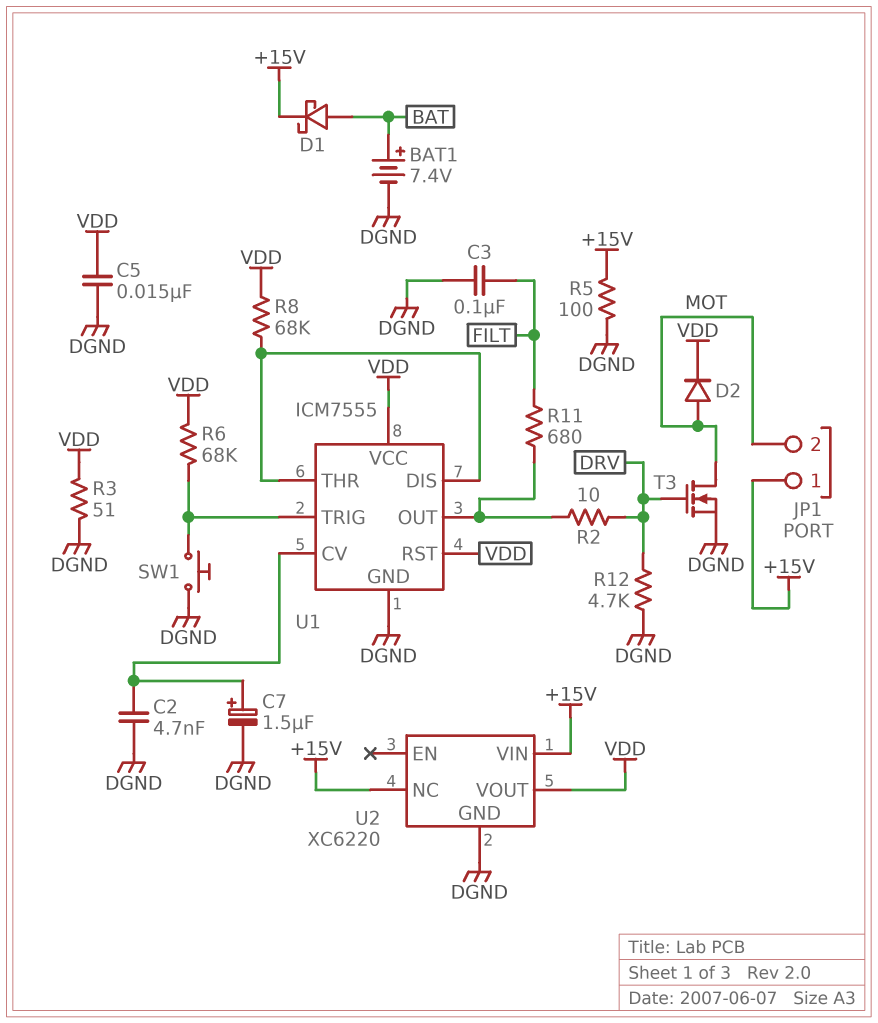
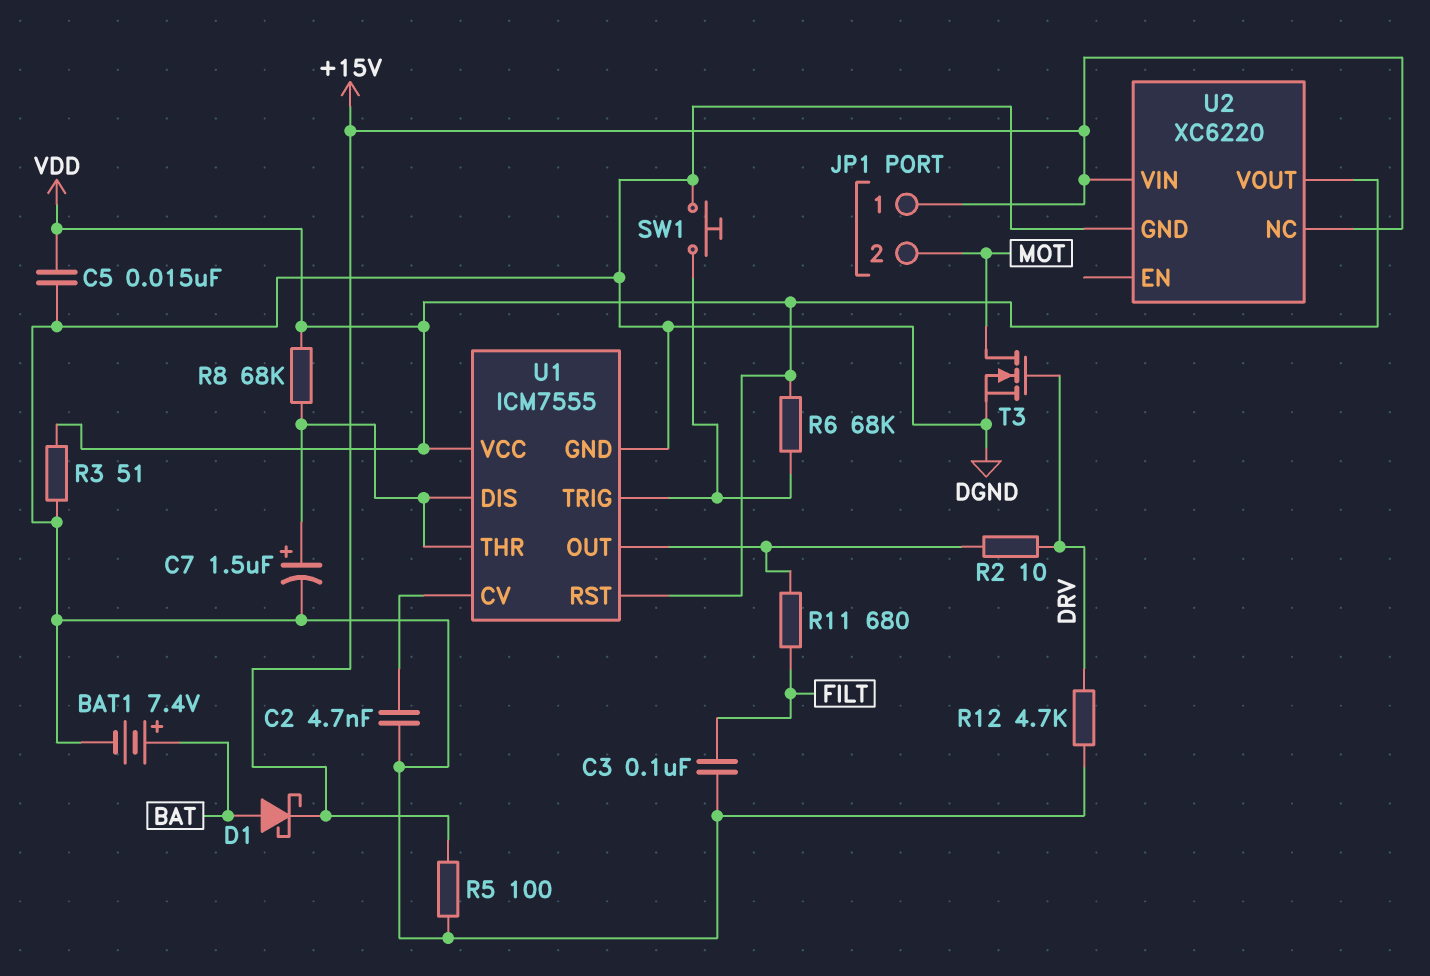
C7: 1.5uF (plus U1/CV, minus DGND) -> 1.5uF (plus U1/DIS, minus DGND)
D2: diode (A MOT, K VDD) -> none

